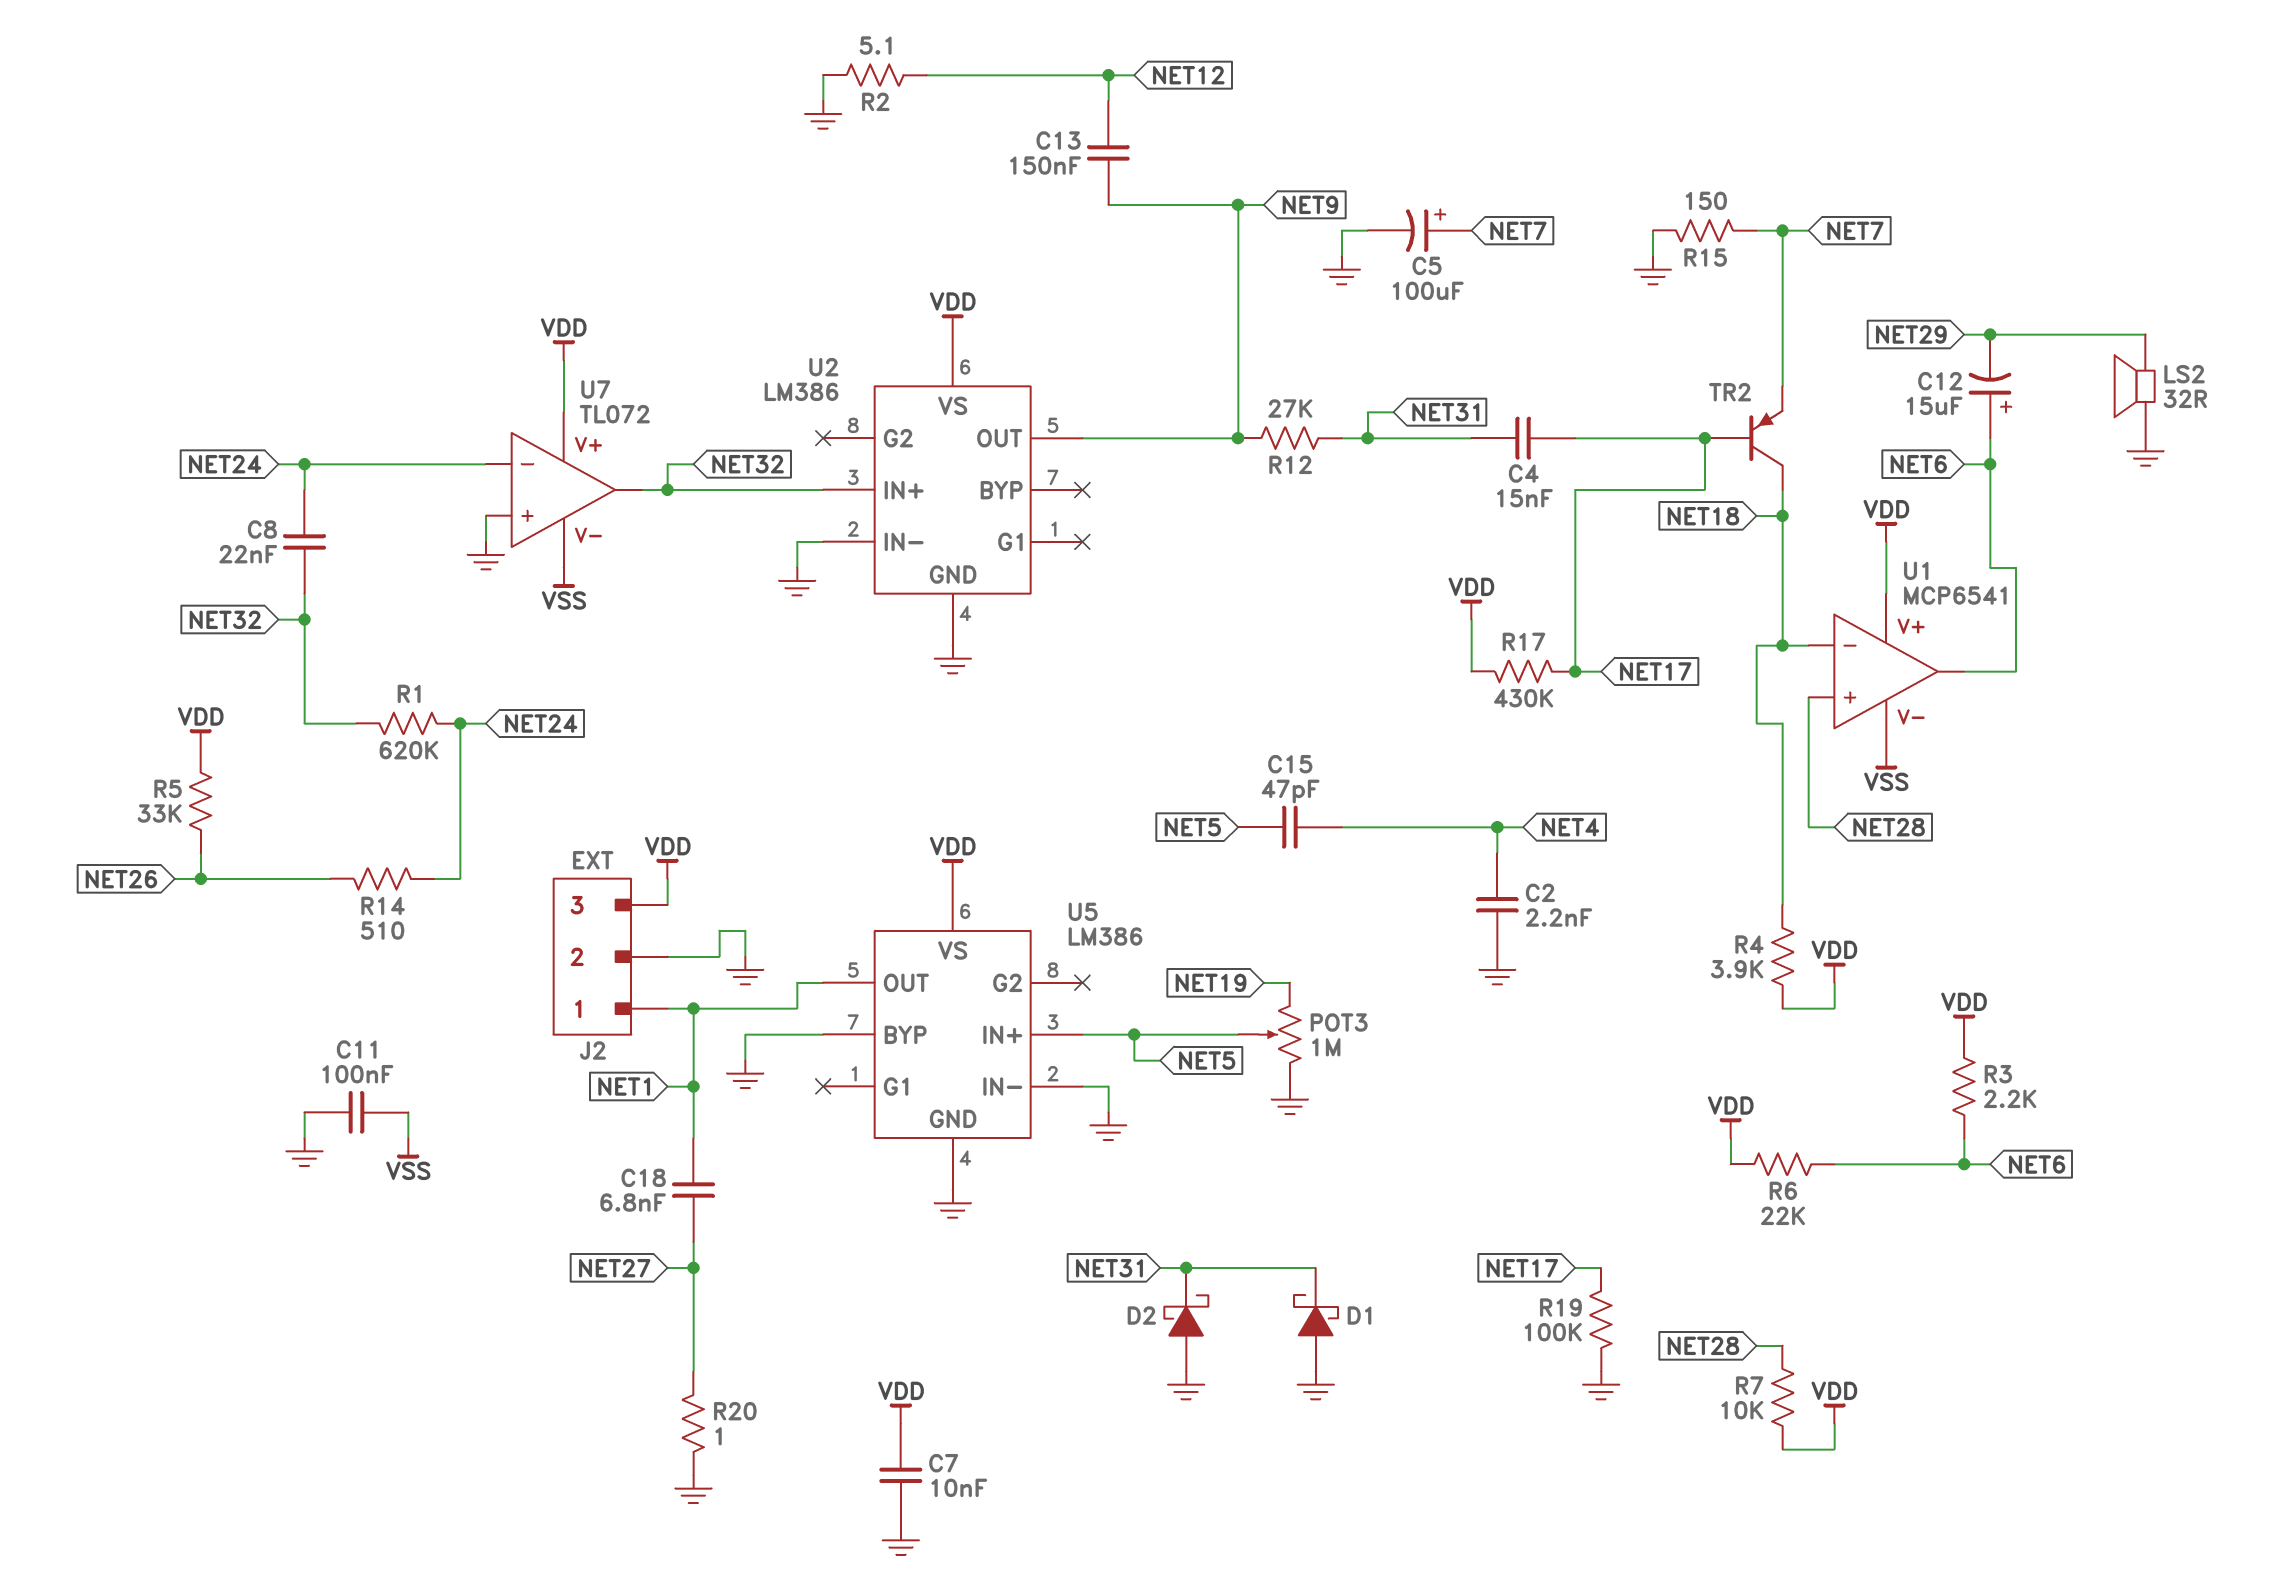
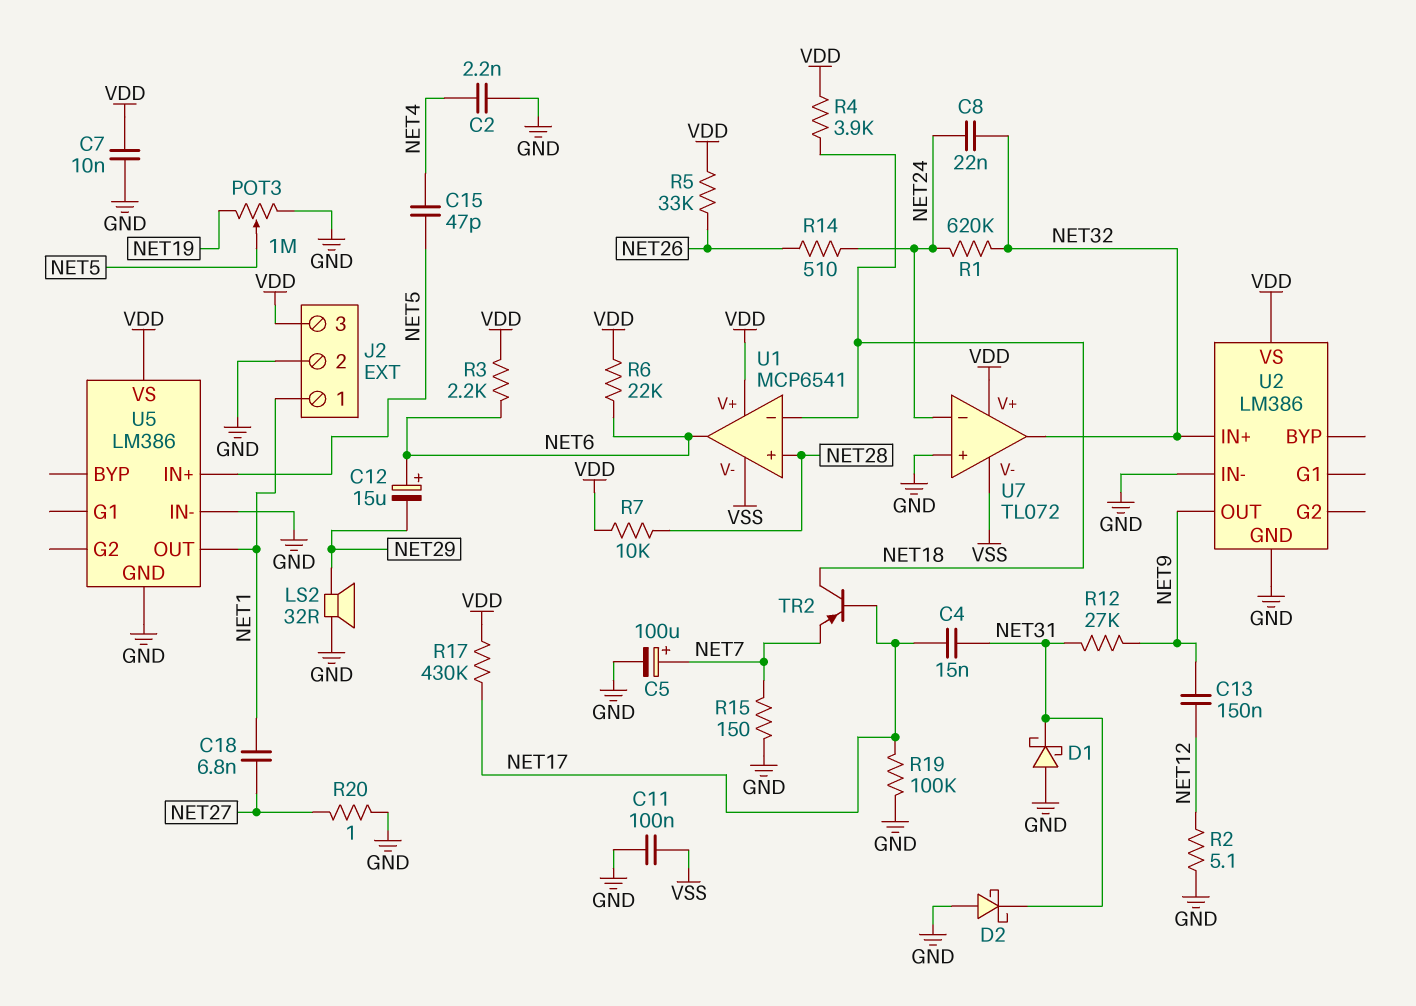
U5 pin BYP: GND -> none

